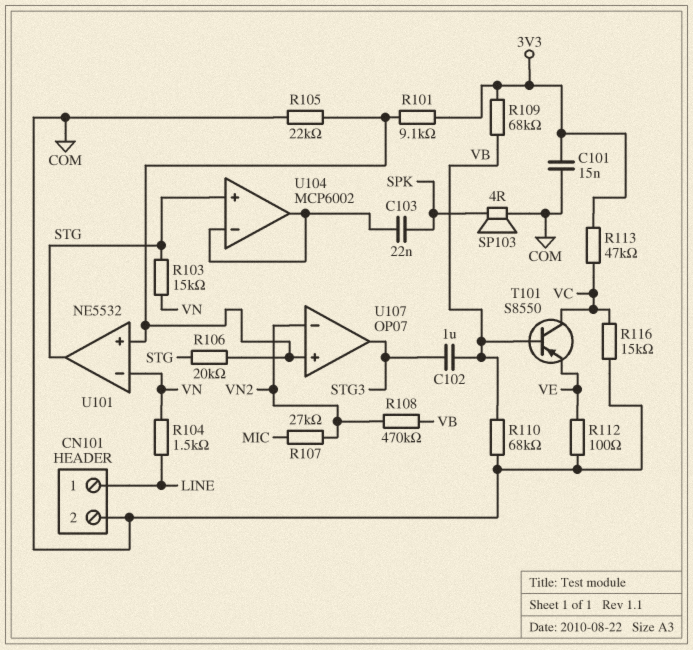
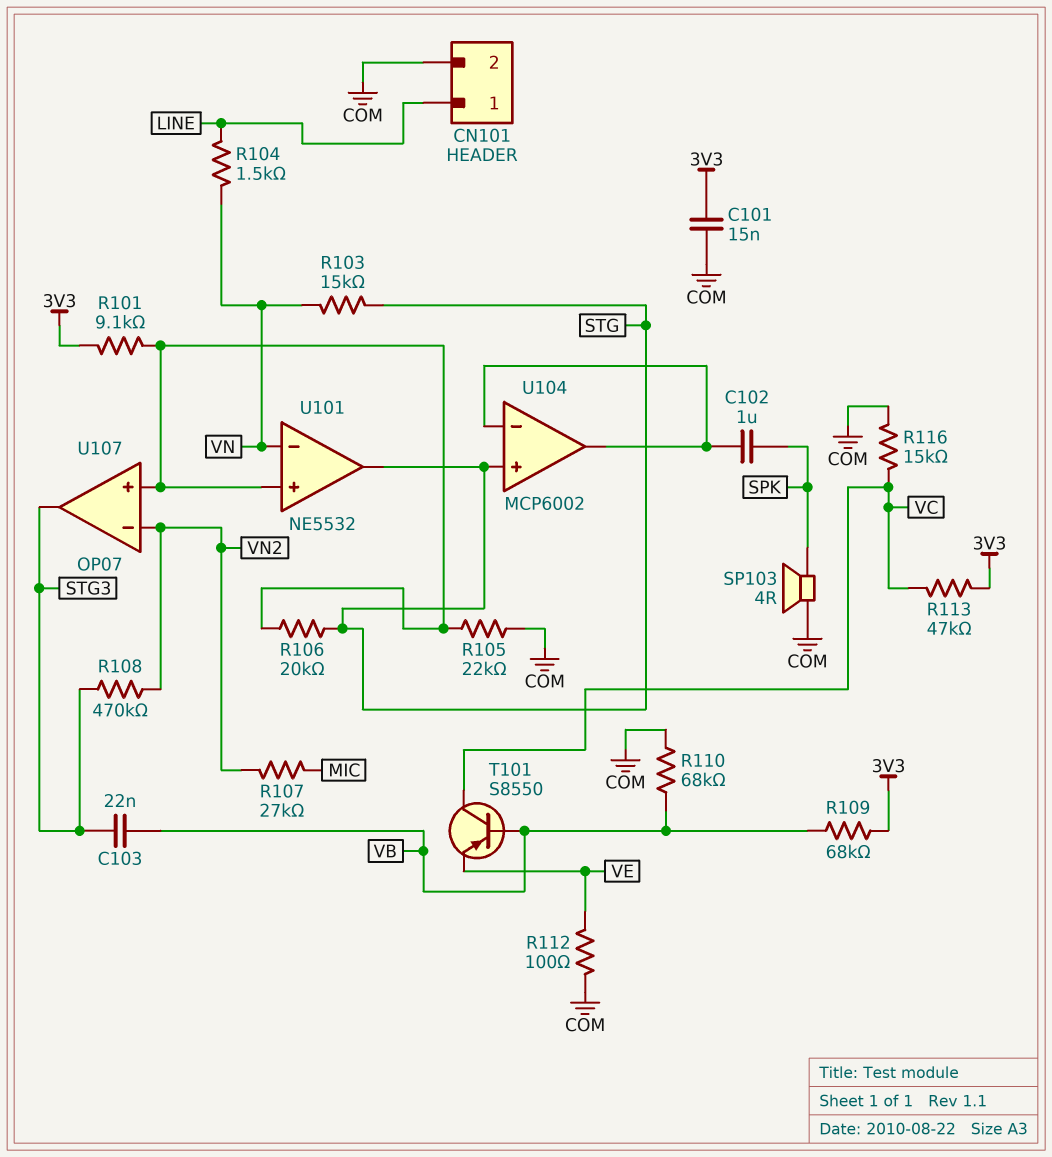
C102: 1uF (STG3, VB) -> 1uF (SPK, U104/in-)
C103: 22nF (SPK, U104/in-) -> 22nF (STG3, VB)
R108: 470k (VB, VN2) -> 470k (STG3, VN2)

